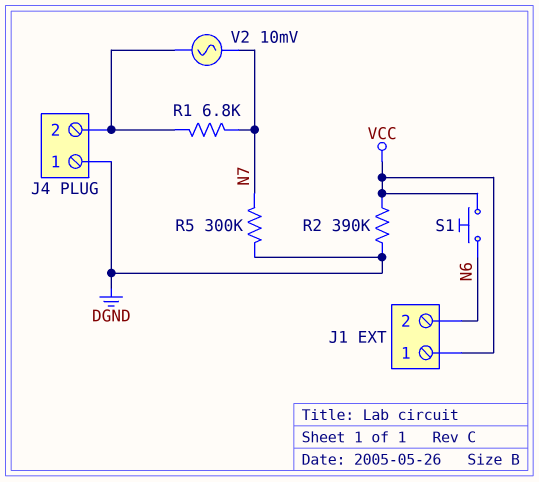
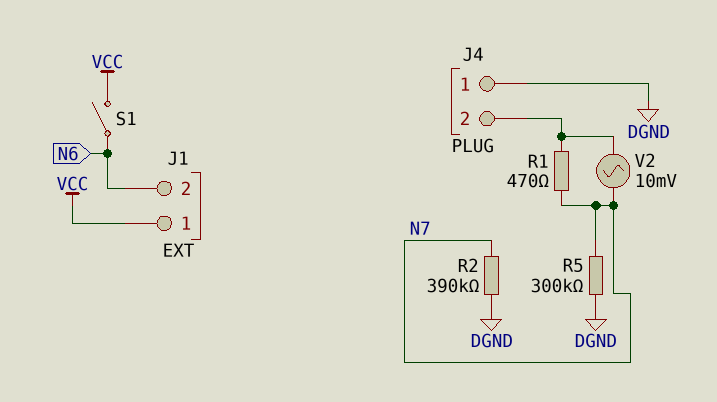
R1: 6.8k (J4/2, N7) -> 470 (J4/2, N7)
R2: 390k (DGND, VCC) -> 390k (DGND, N7)
S1: button (N6, VCC) -> switch (N6, VCC)

